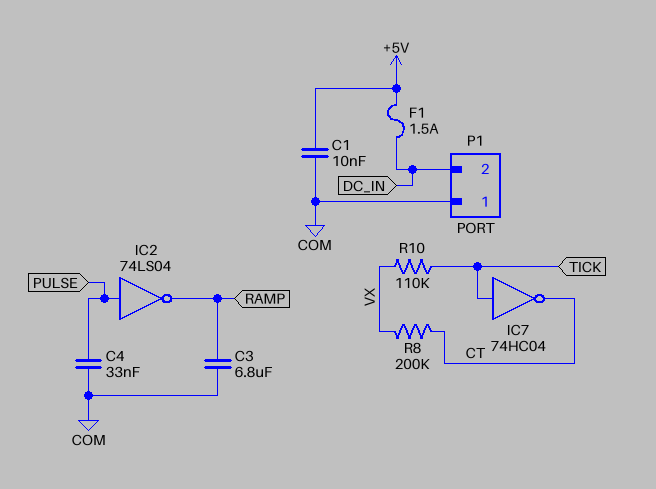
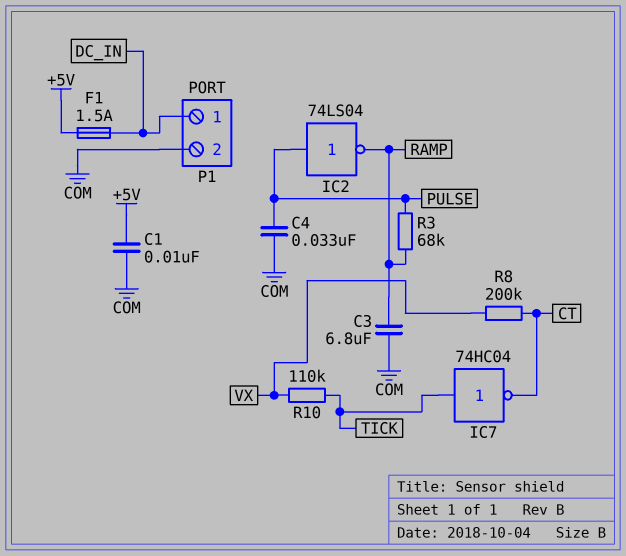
P1 pin 1: COM -> DC_IN
P1 pin 2: DC_IN -> COM
R3: none -> 68k (PULSE, RAMP)

